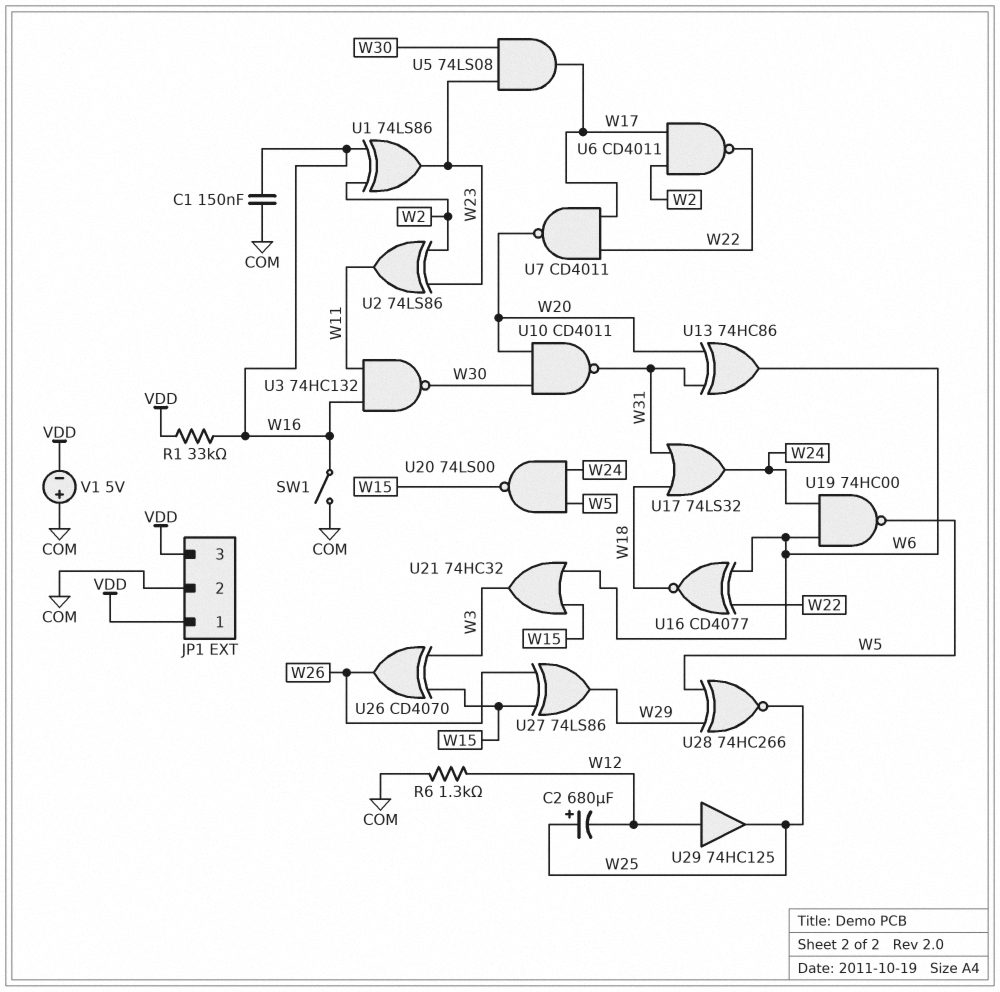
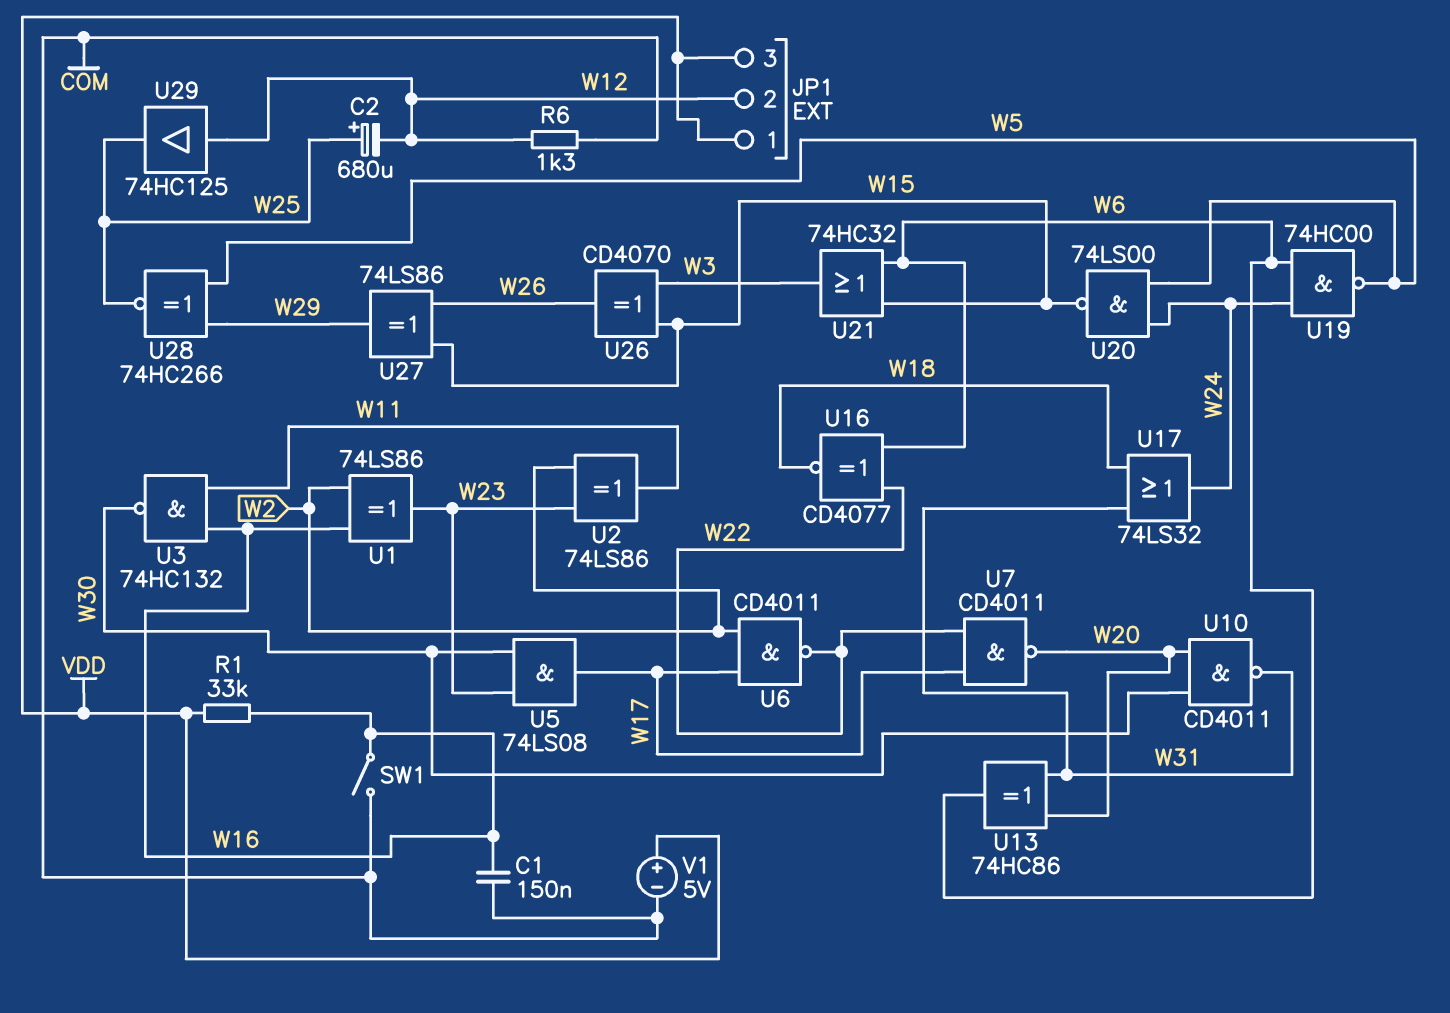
JP1 pin 2: COM -> W12
V1: 5V (plus COM, minus VDD) -> 5V (plus VDD, minus COM)

